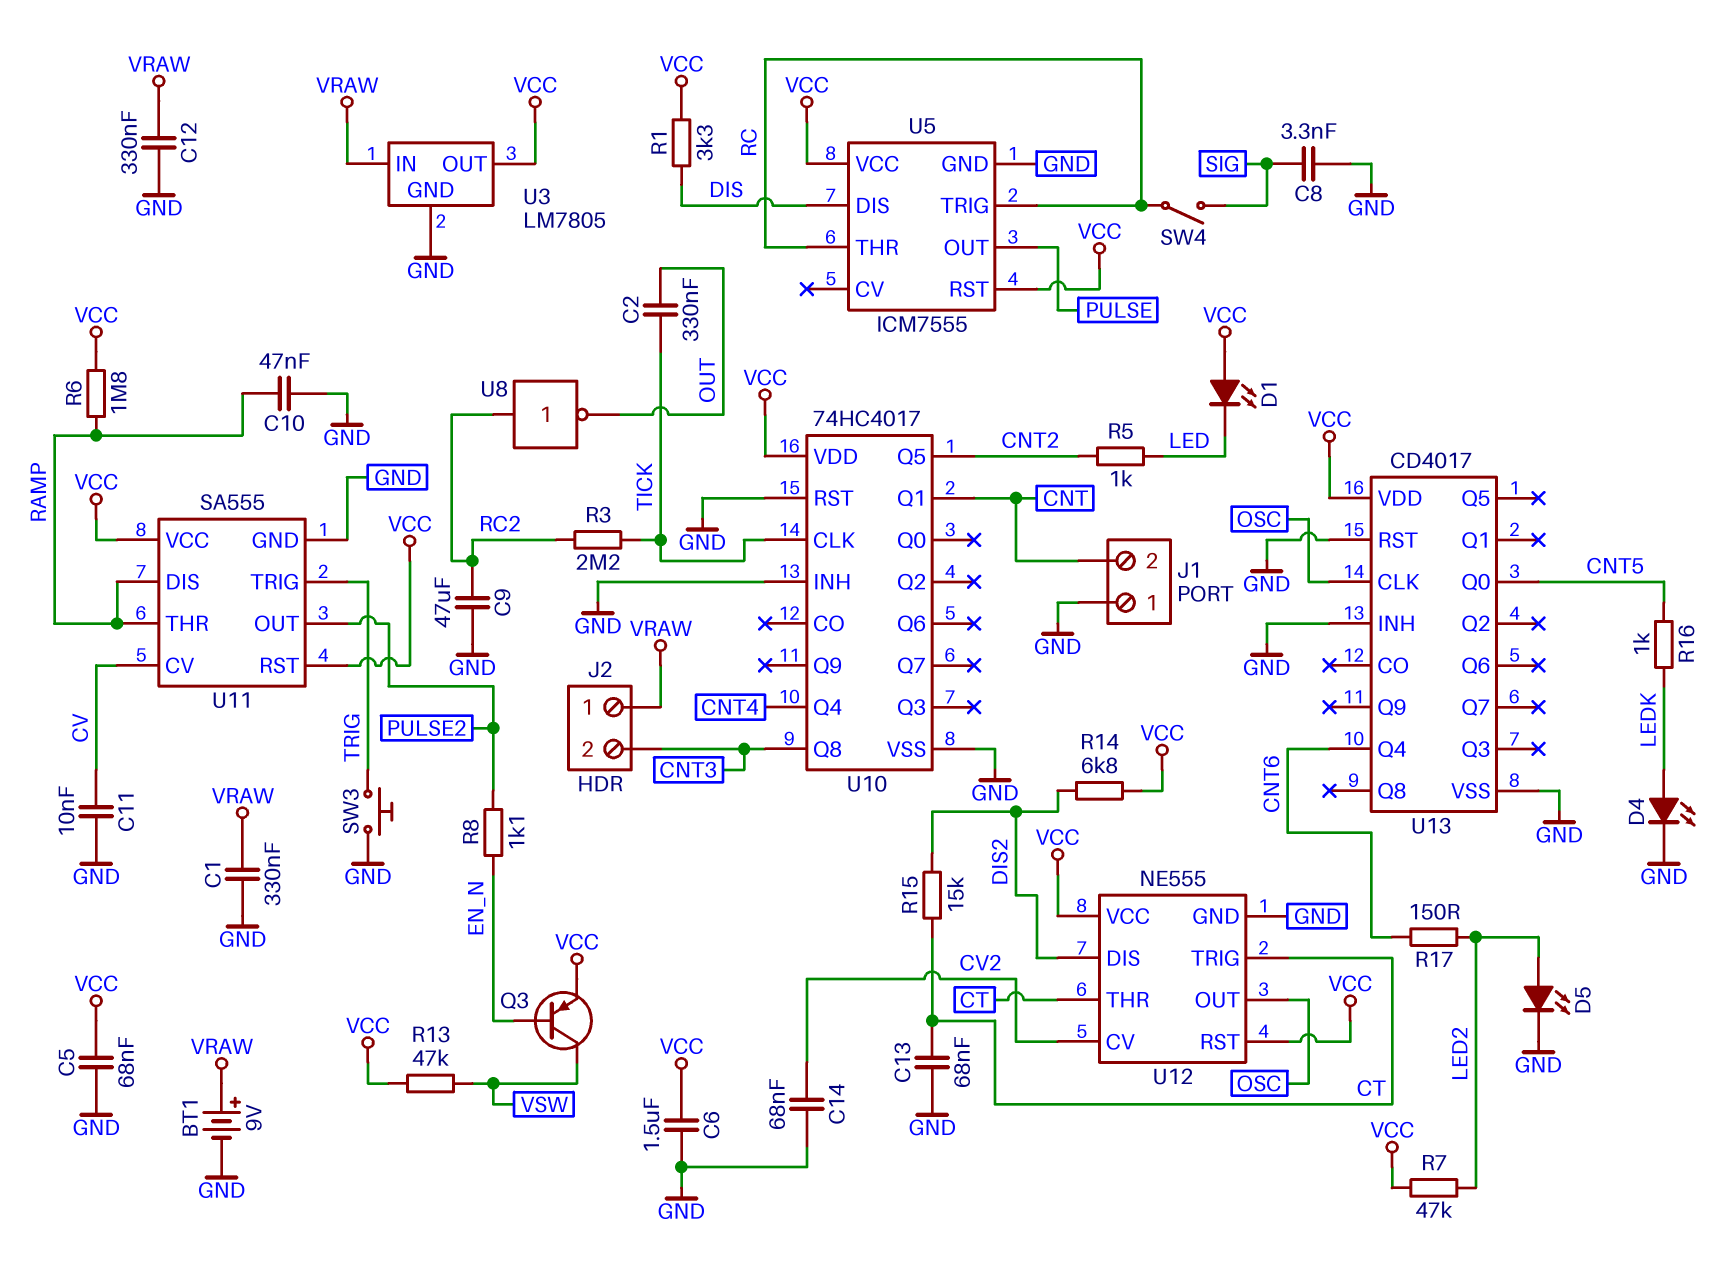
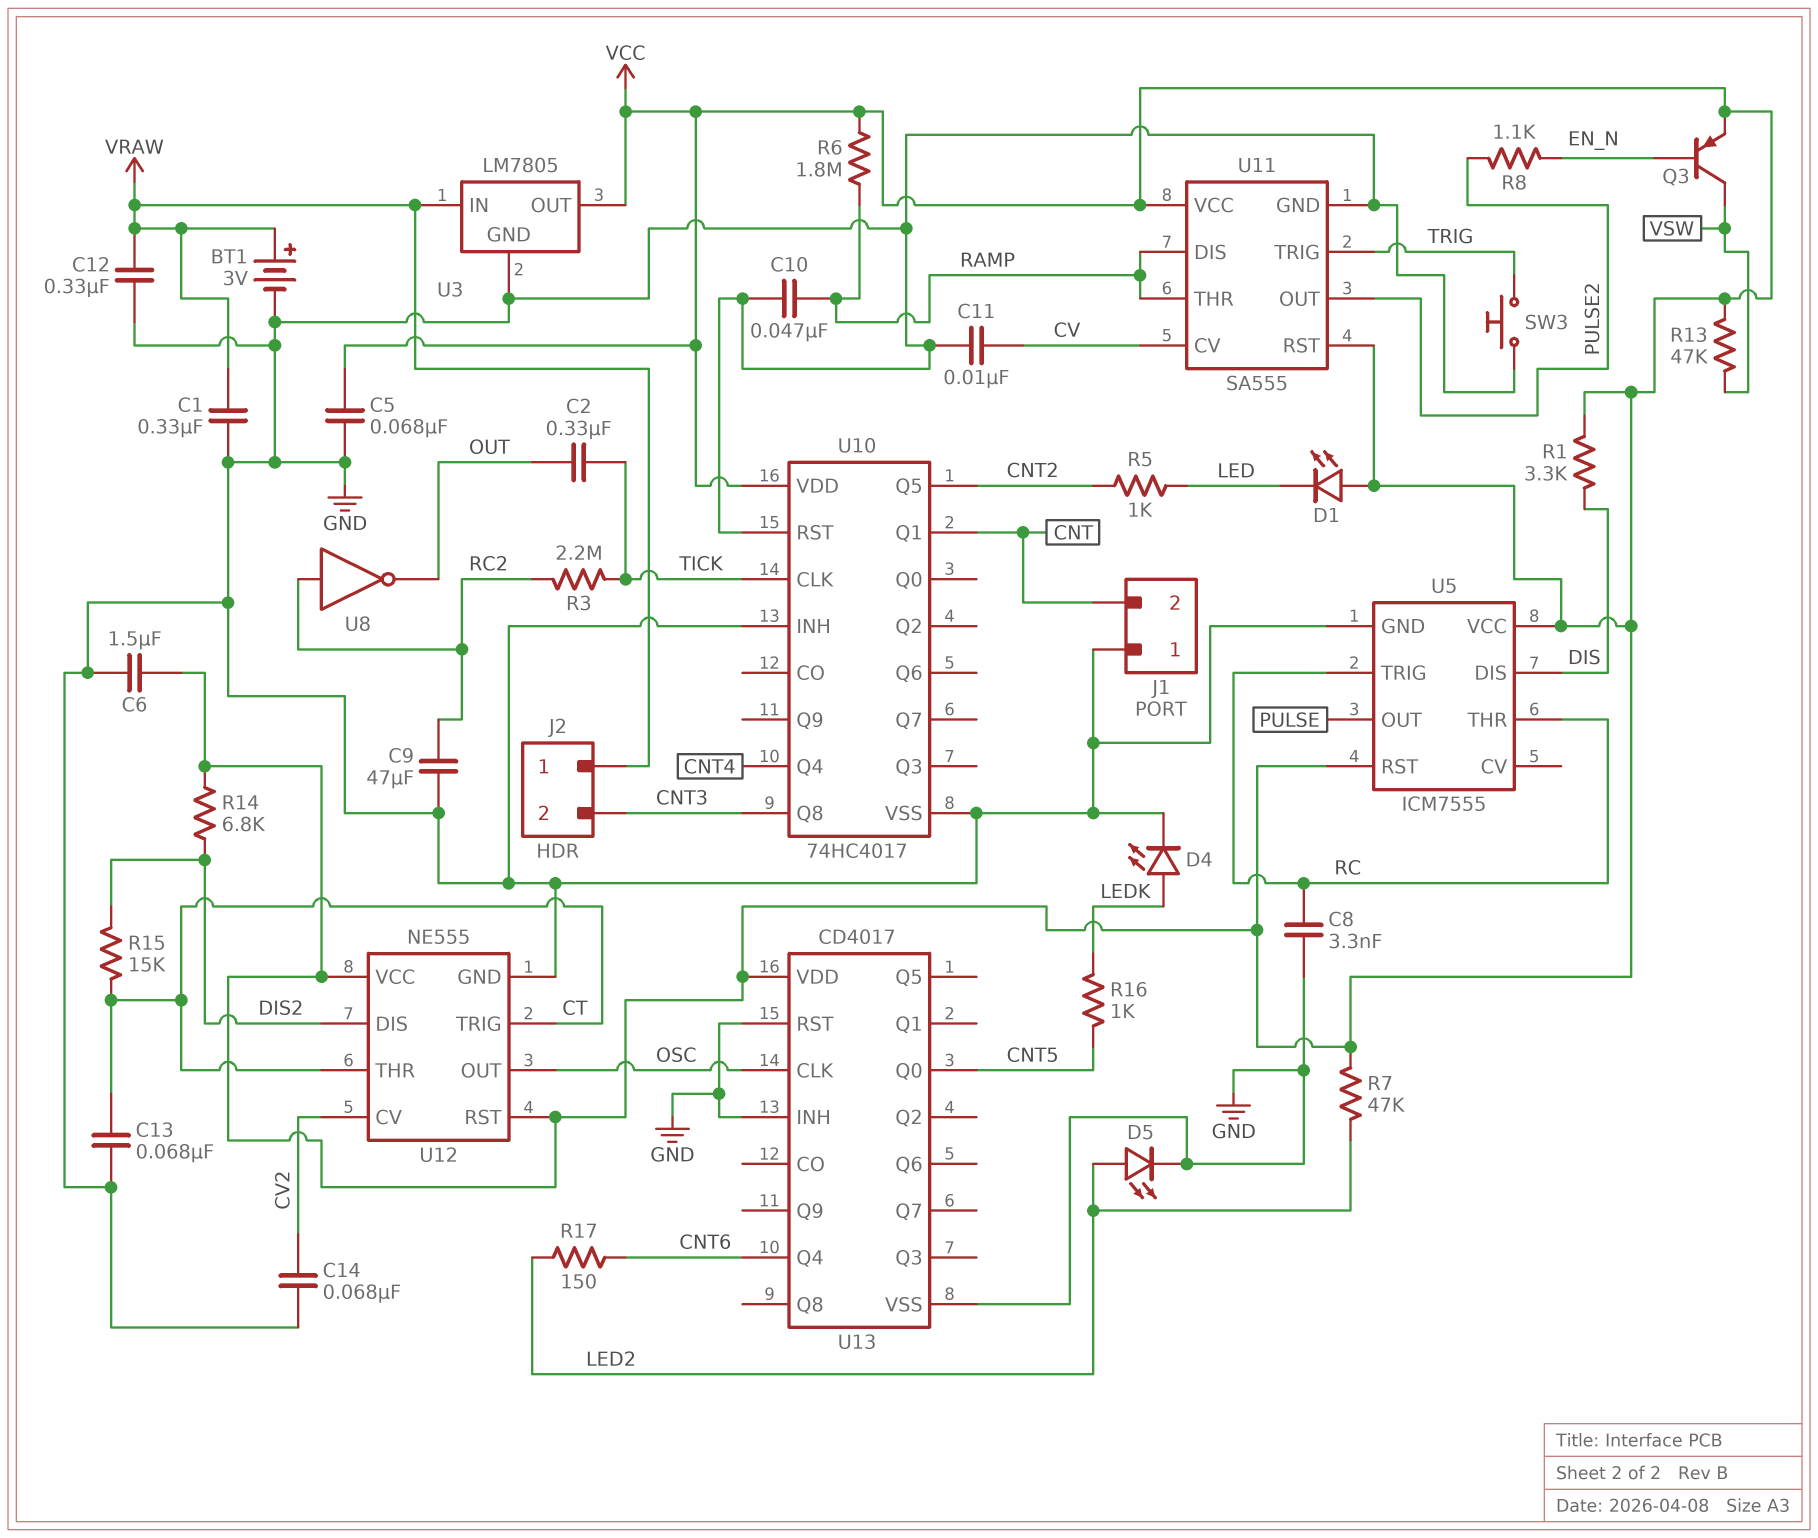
BT1: 9V (plus VRAW, minus GND) -> 3V (plus VRAW, minus GND)
C8: 3.3nF (GND, SIG) -> 3.3nF (GND, RC)
SW4: switch (RC, SIG) -> none

